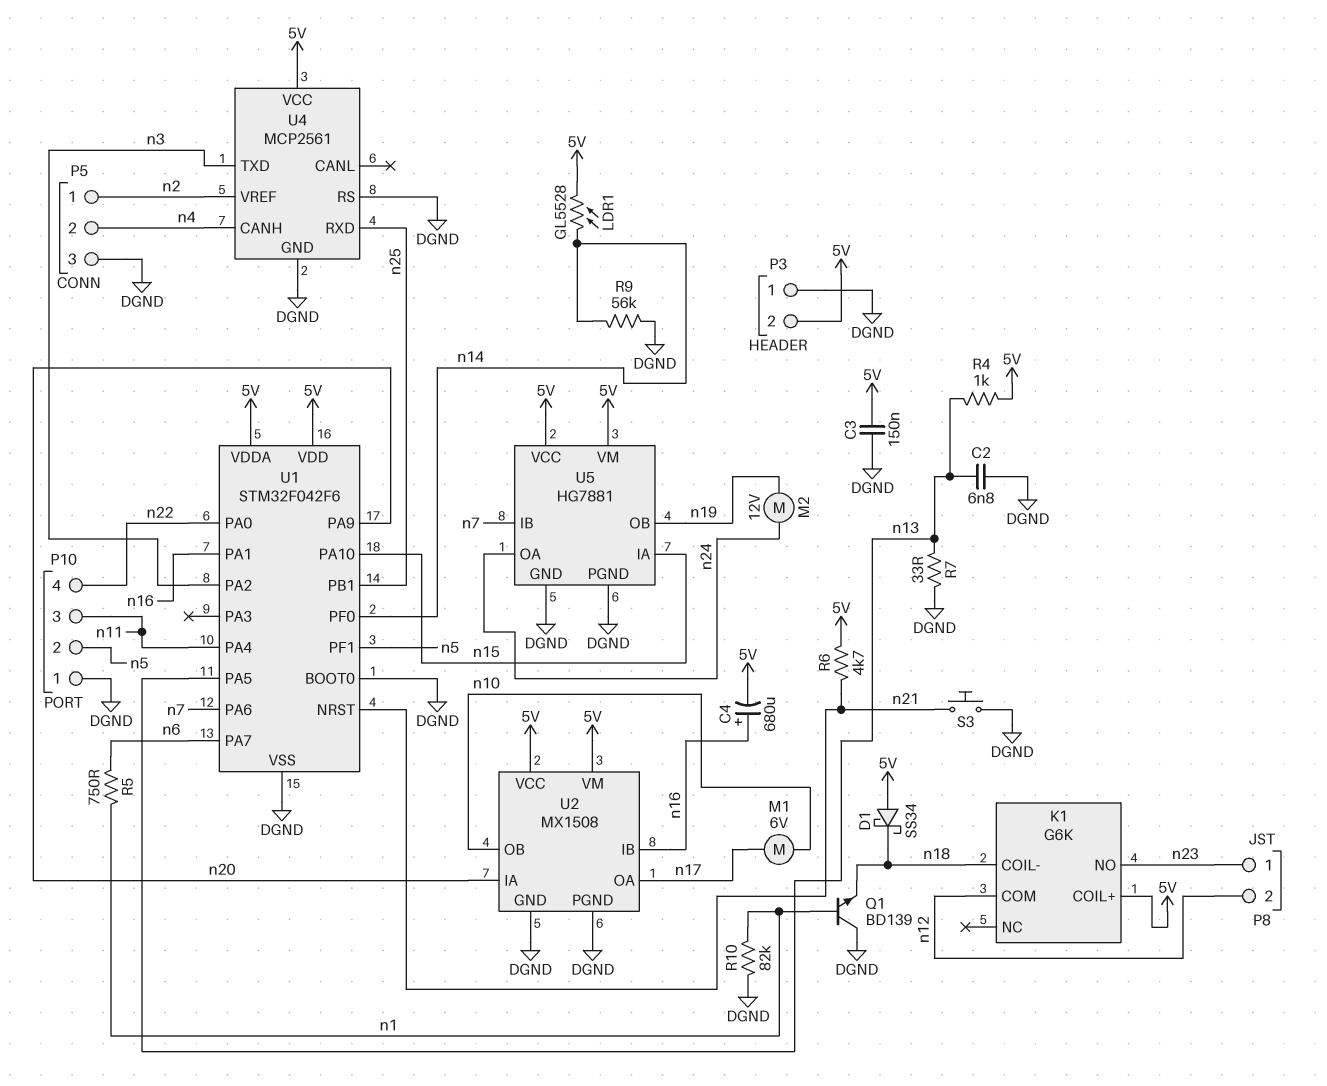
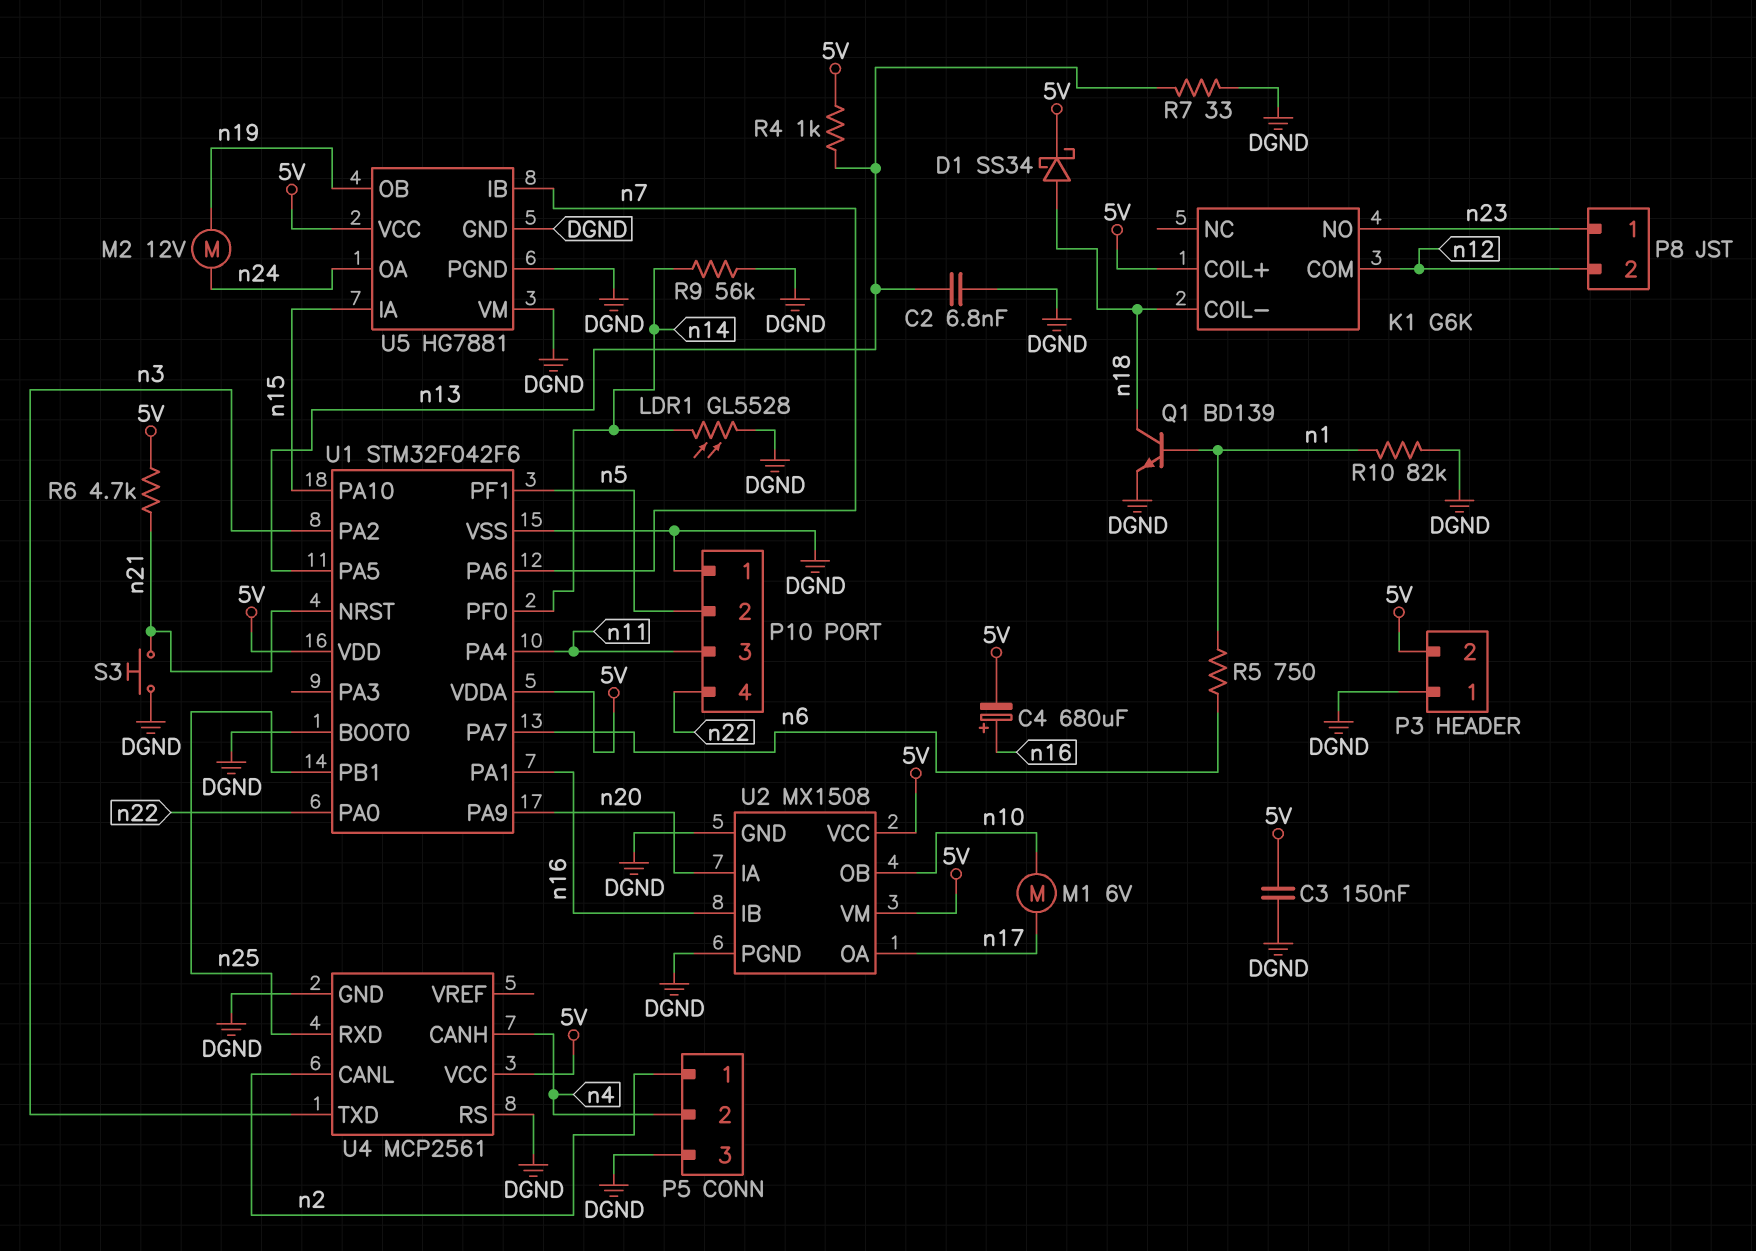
D1: schottky SS34 (A 5V, K n18) -> schottky SS34 (A n18, K 5V)
LDR1: GL5528 (5V, n14) -> GL5528 (DGND, n14)
Q1: NPN BD139 (B n1, C DGND, E n18) -> NPN BD139 (B n1, C n18, E DGND)
U4 pin CANL: none -> n2
U4 pin VREF: n2 -> none
U5 pin VM: 5V -> DGND

